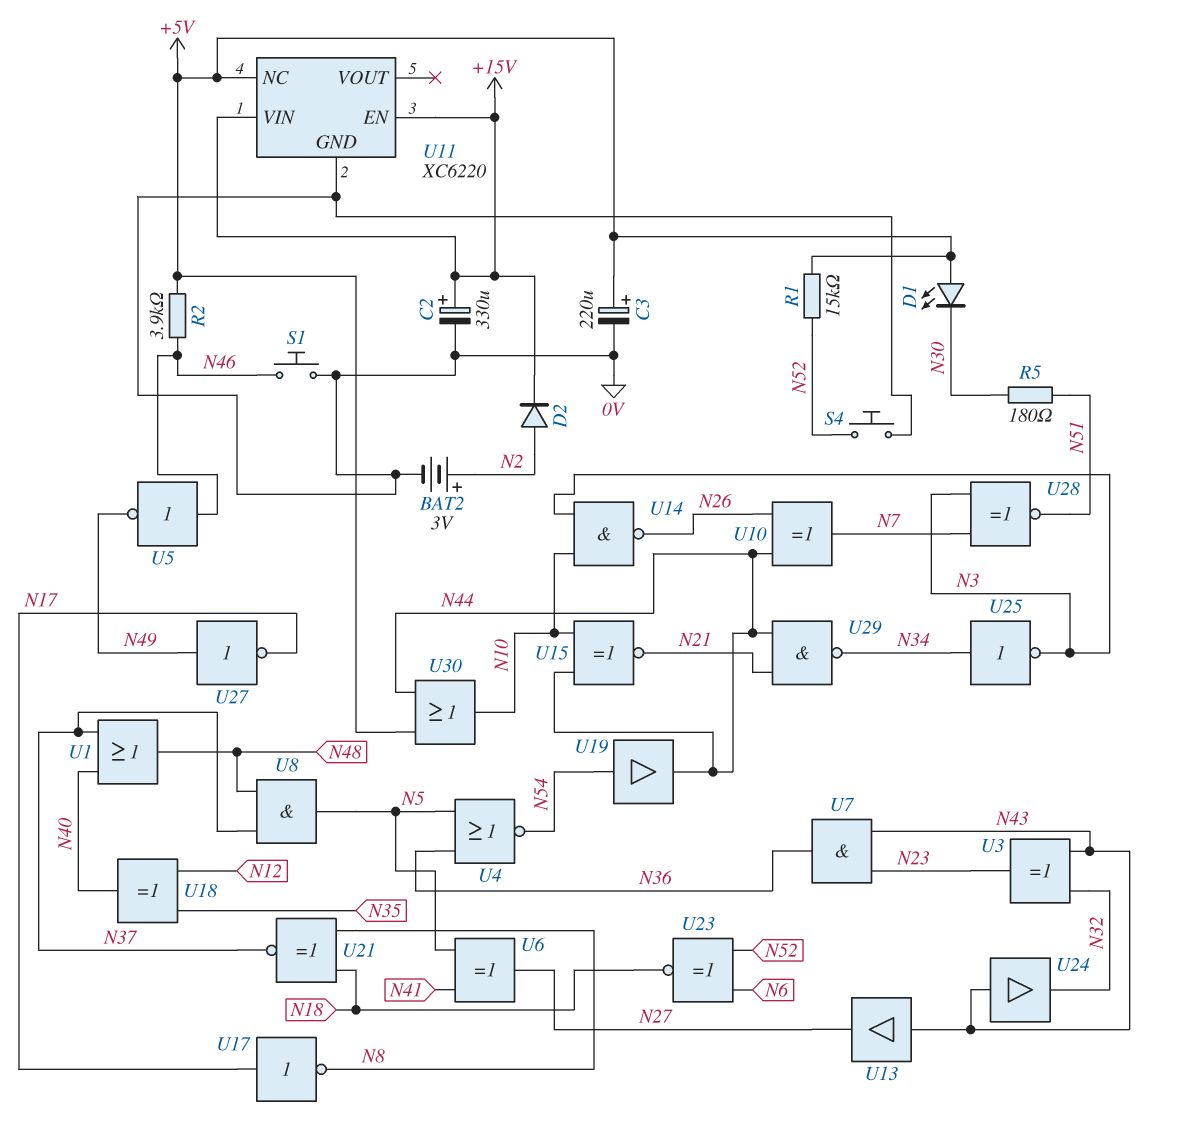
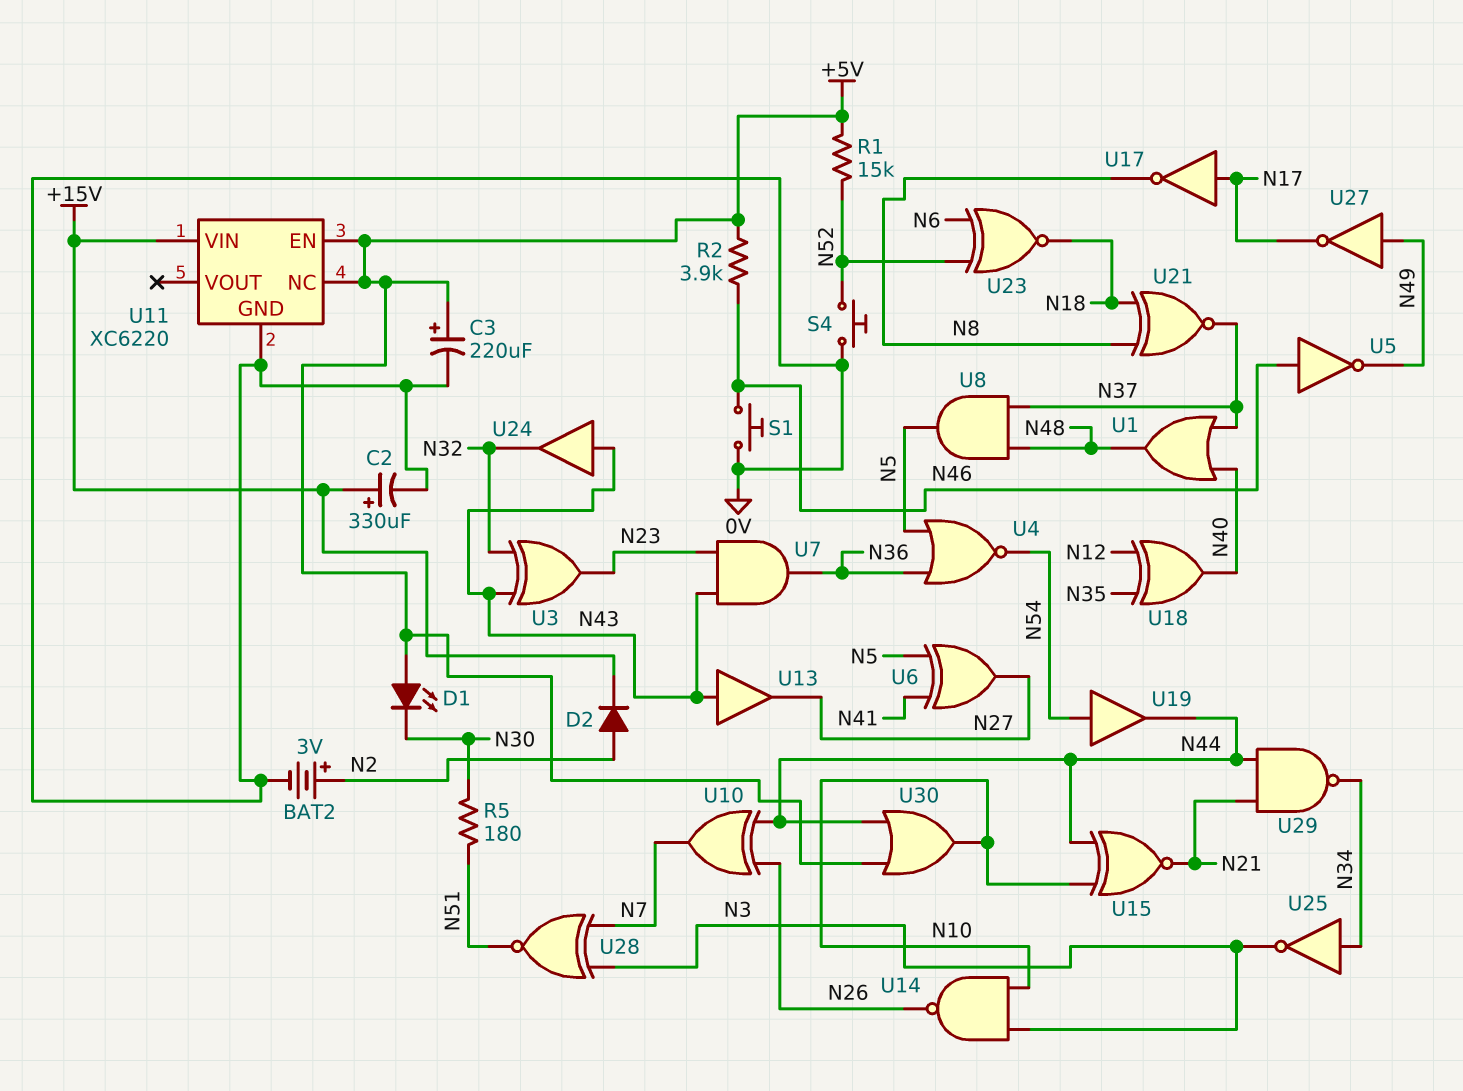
U11 pin EN: +15V -> +5V

